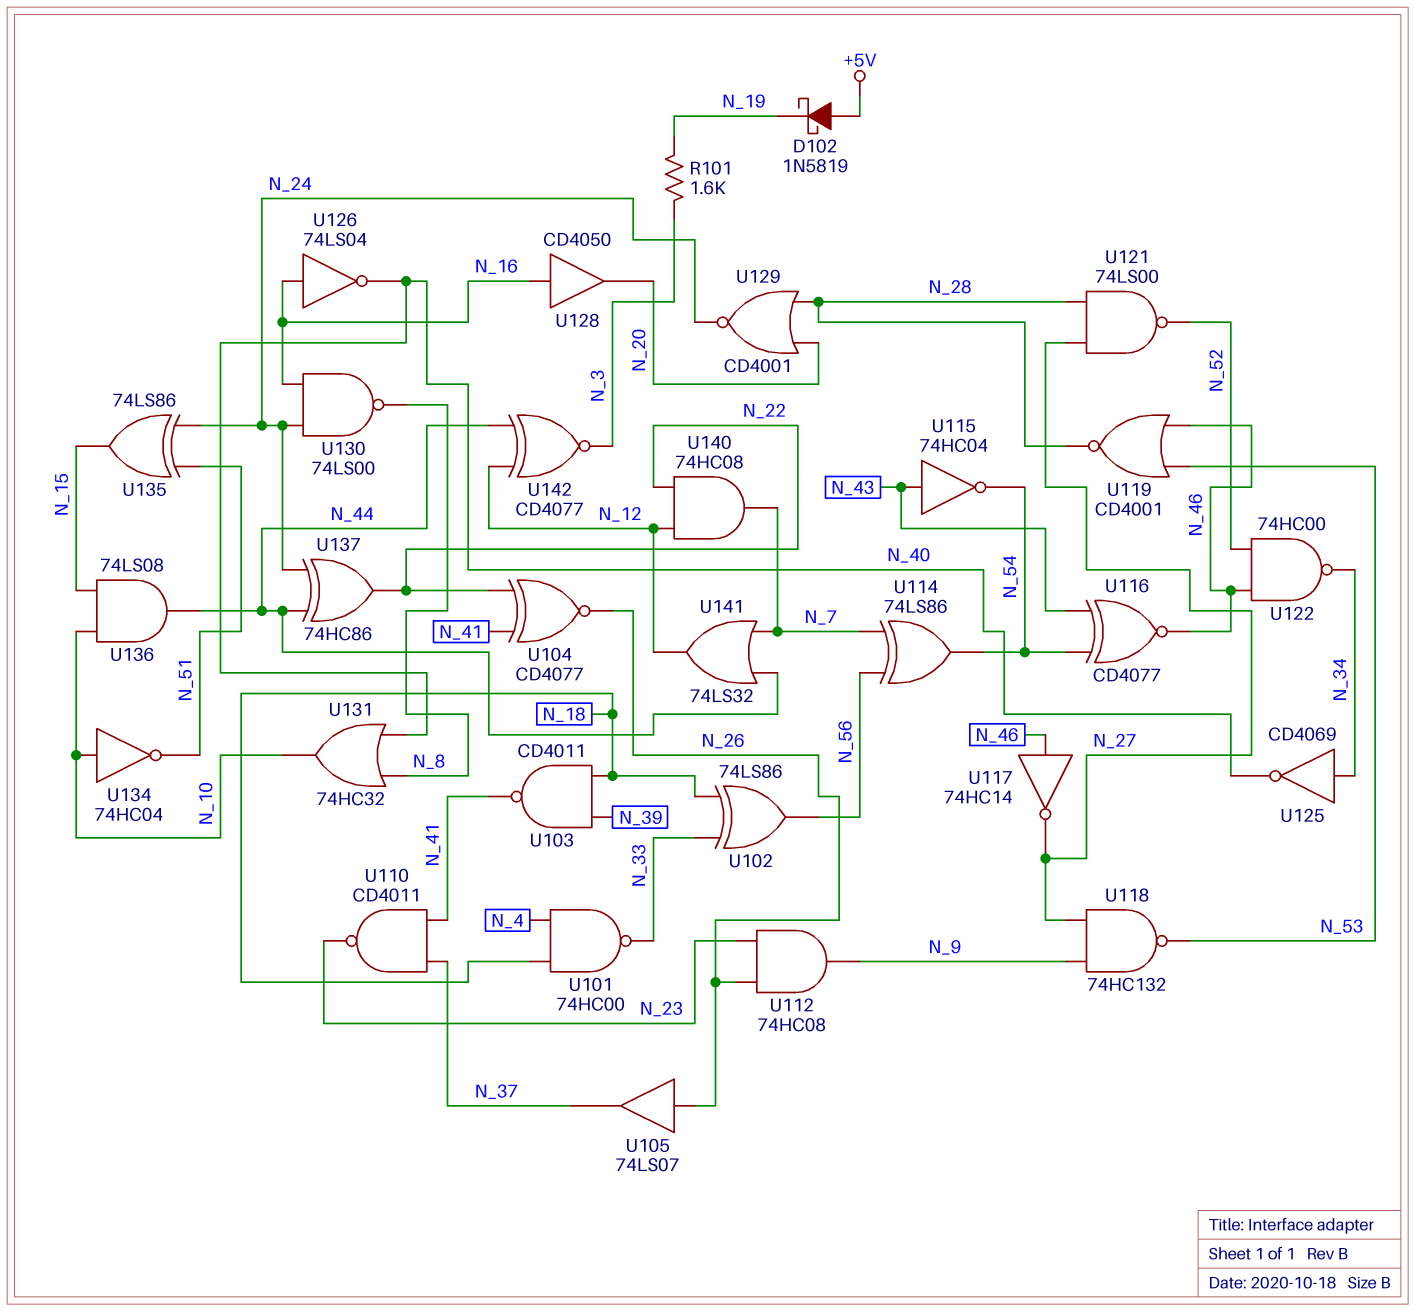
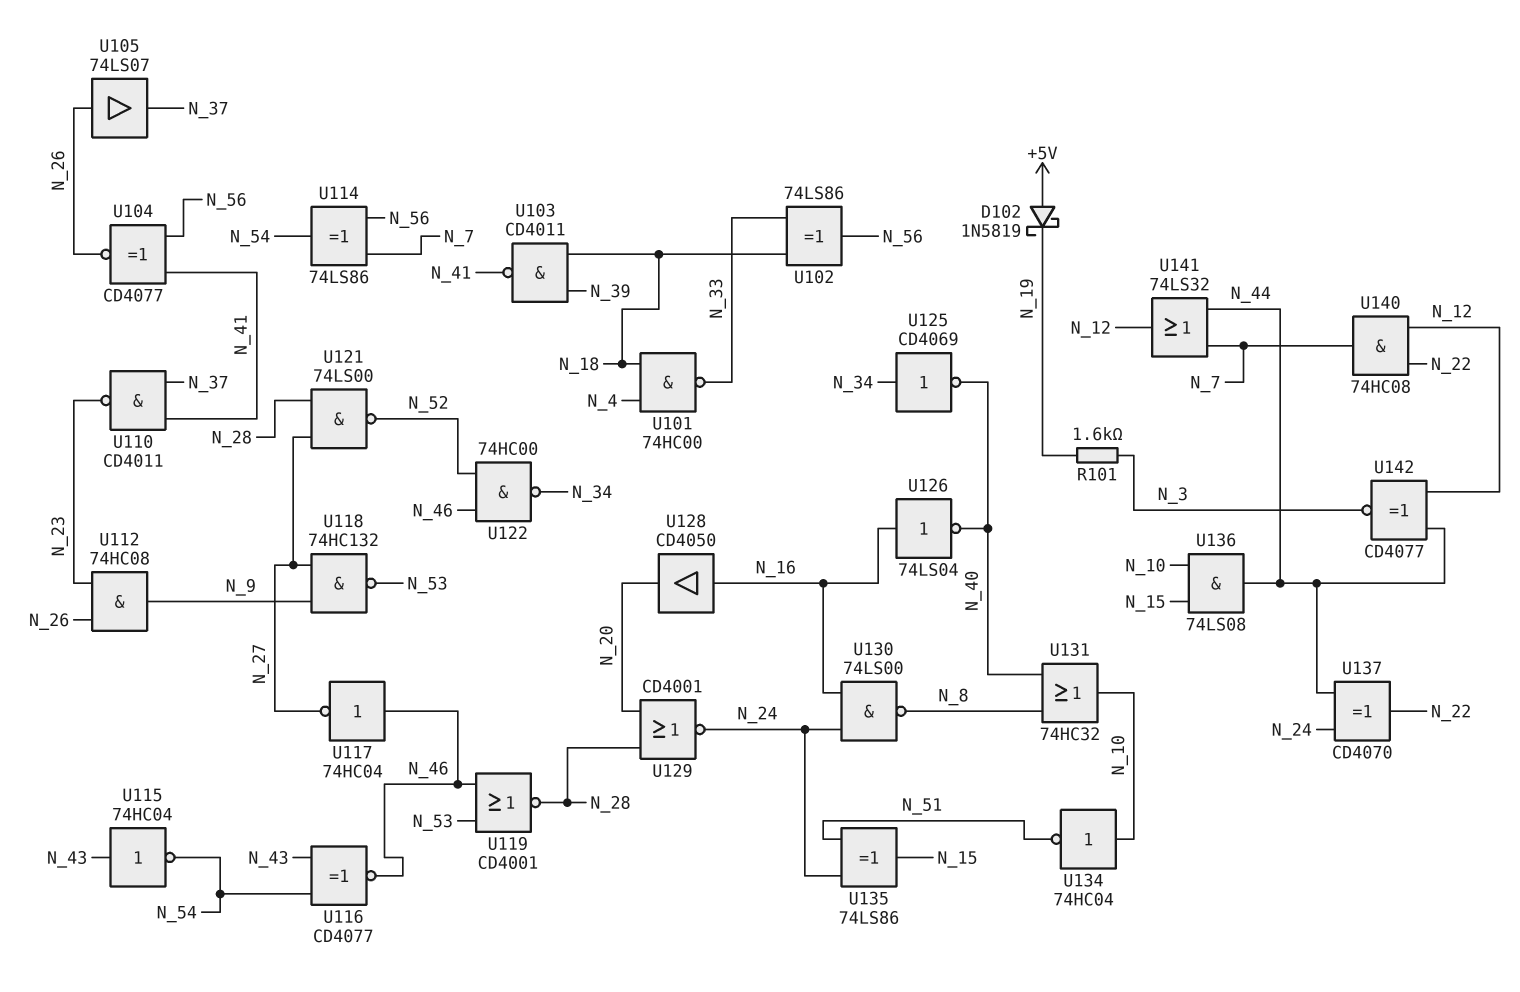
U104: XNOR CD4077 (in N_22, in N_41, out N_26) -> XNOR CD4077 (in N_41, in N_56, out N_26)
U117: NOT 74HC14 (in N_46, out N_27) -> NOT 74HC04 (in N_46, out N_27)
U137: XOR 74HC86 (in N_24, in N_44, out N_22) -> XOR CD4070 (in N_24, in N_44, out N_22)

